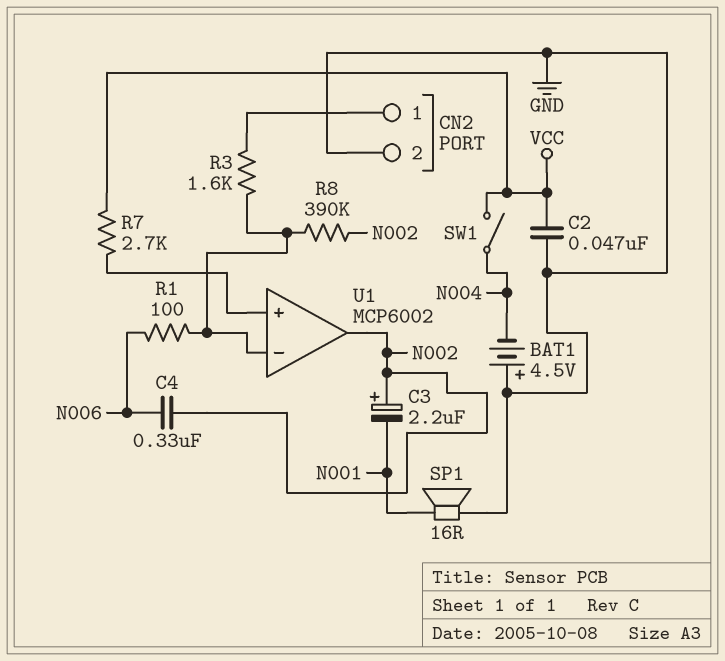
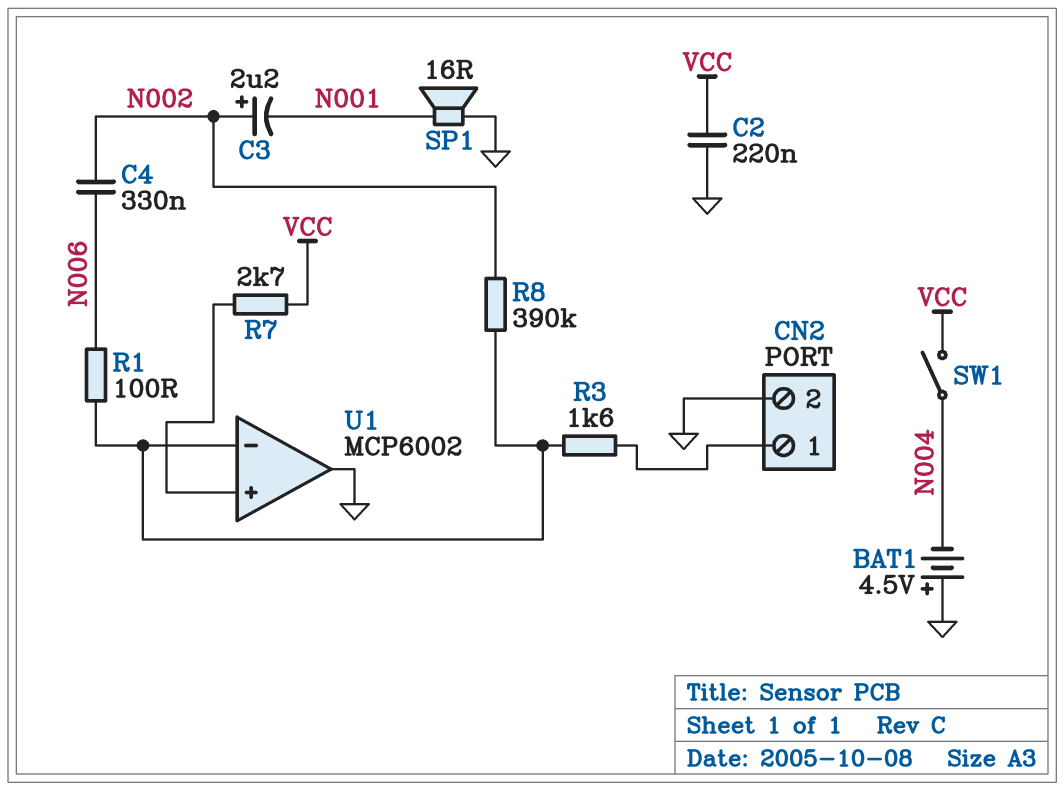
C2: 47nF (GND, VCC) -> 220nF (GND, VCC)
U1 pin out: N002 -> GND

